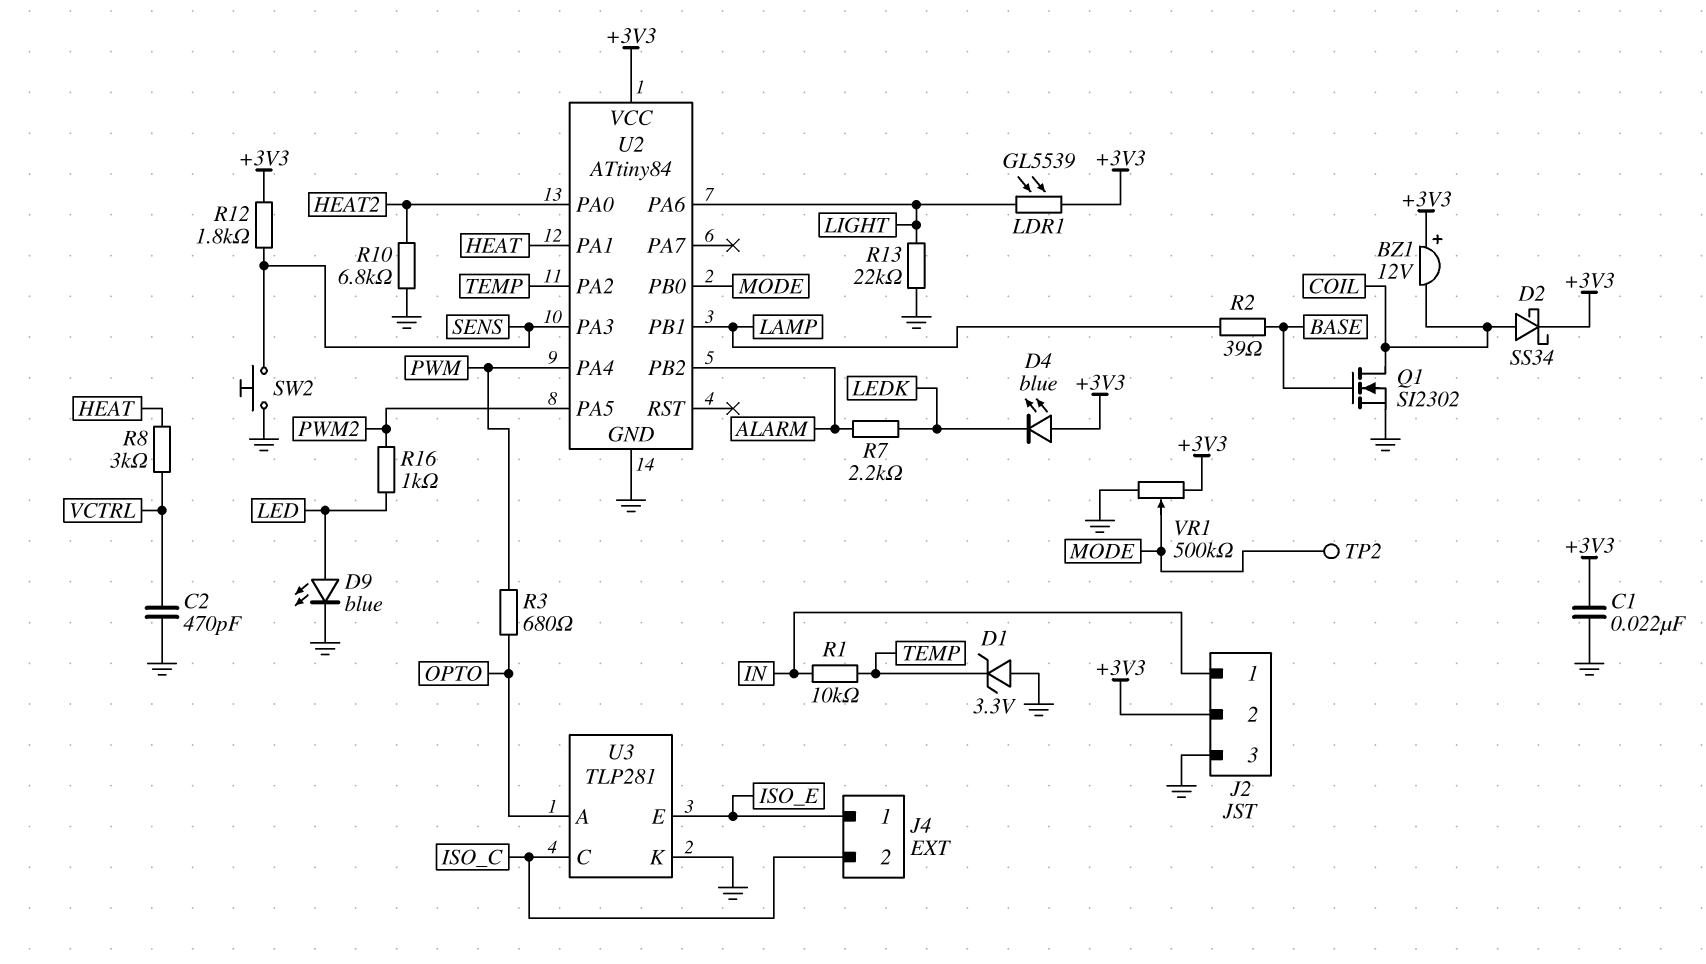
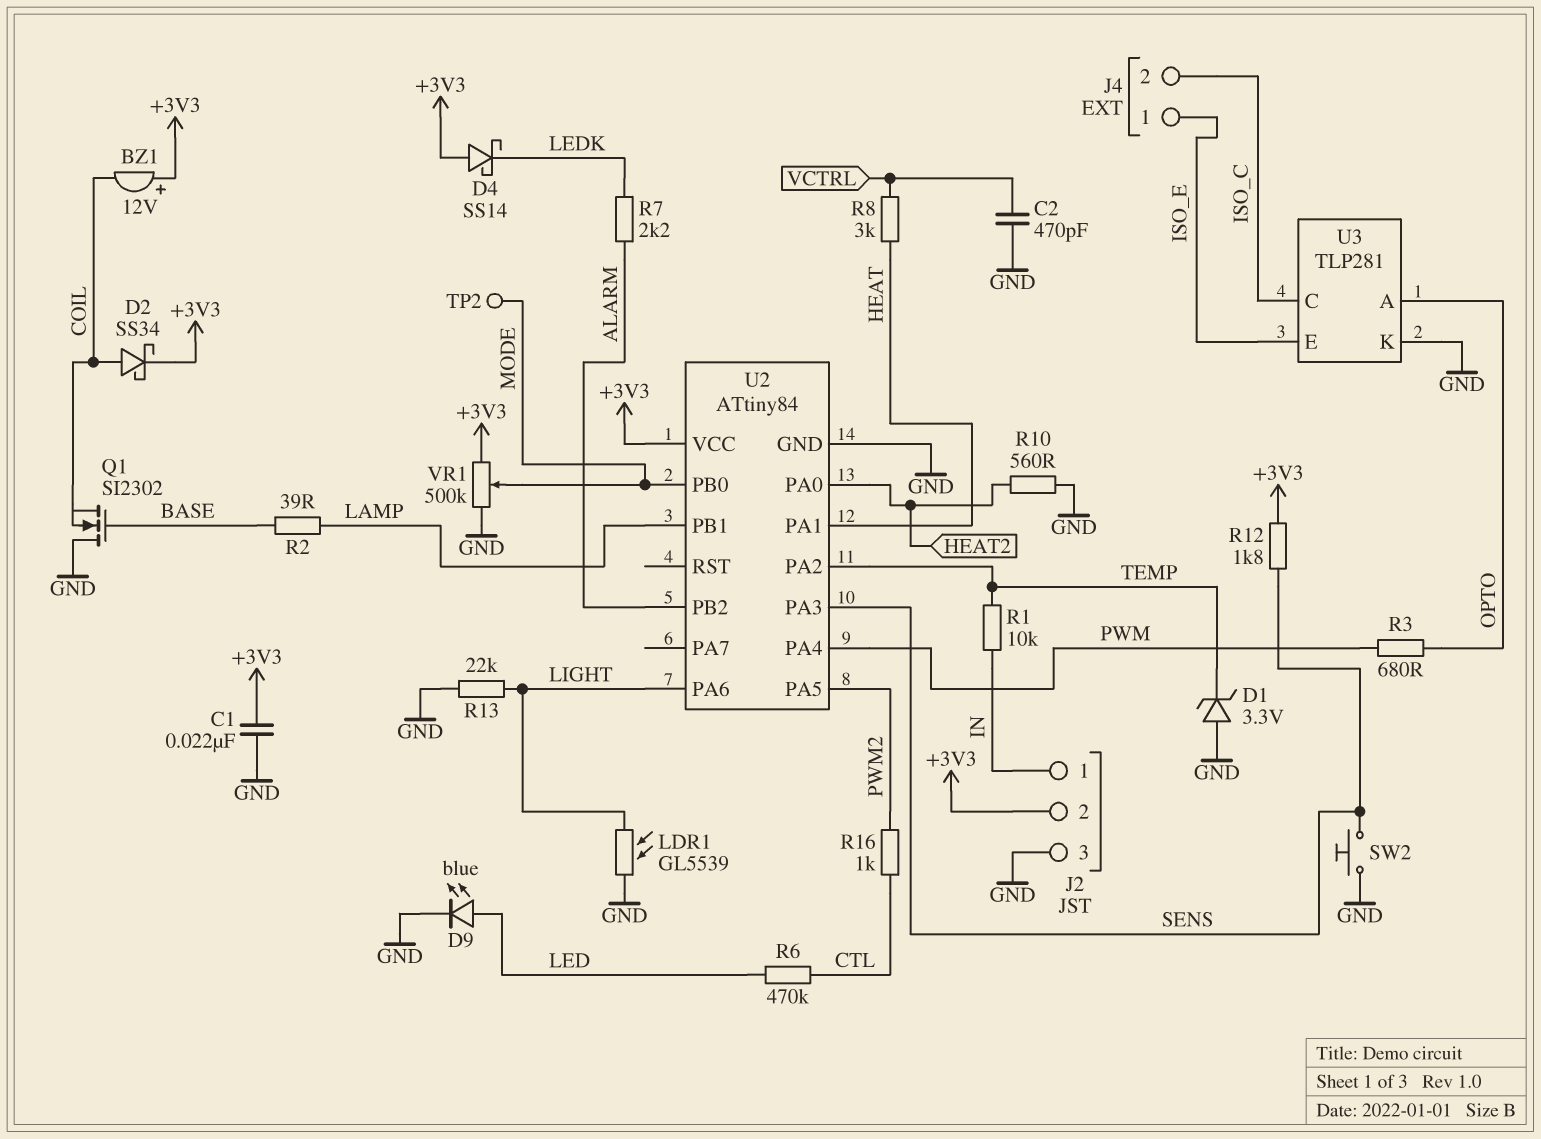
D4: LED blue (A +3V3, K LEDK) -> schottky SS14 (A +3V3, K LEDK)
LDR1: GL5539 (+3V3, LIGHT) -> GL5539 (GND, LIGHT)
Q1: NMOS SI2302 (G BASE, D COIL, S GND) -> NMOS SI2302 (G BASE, D GND, S COIL)
R6: none -> 470k (CTL, LED)
R10: 6.8k (GND, HEAT2) -> 560 (GND, HEAT2)
R16: 1k (LED, PWM2) -> 1k (CTL, PWM2)

